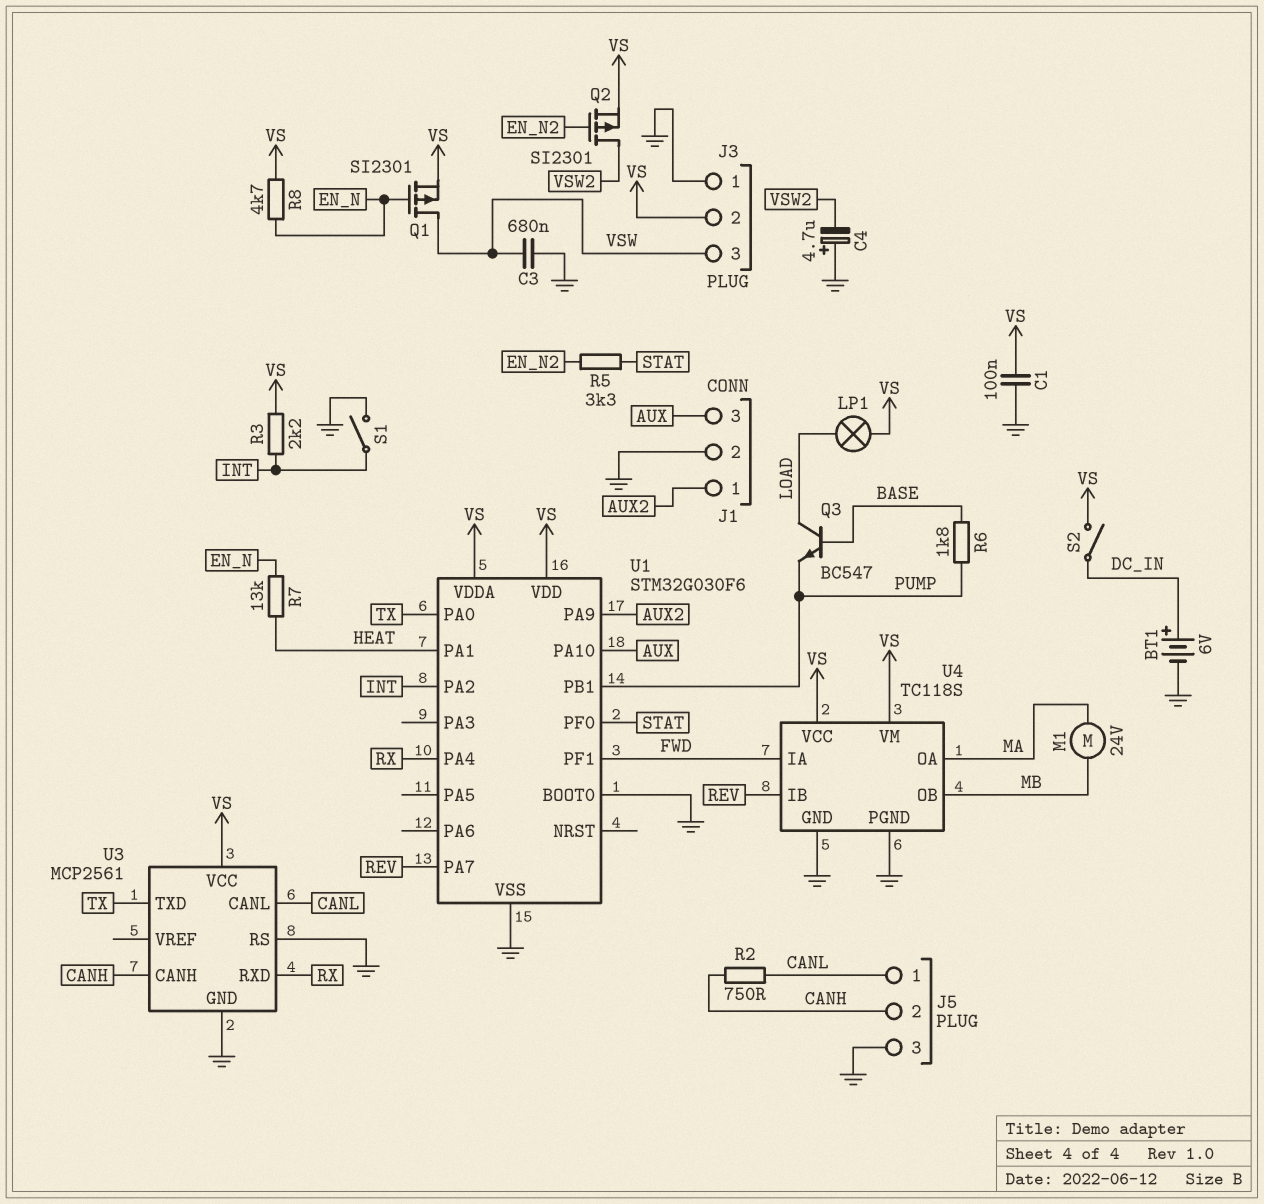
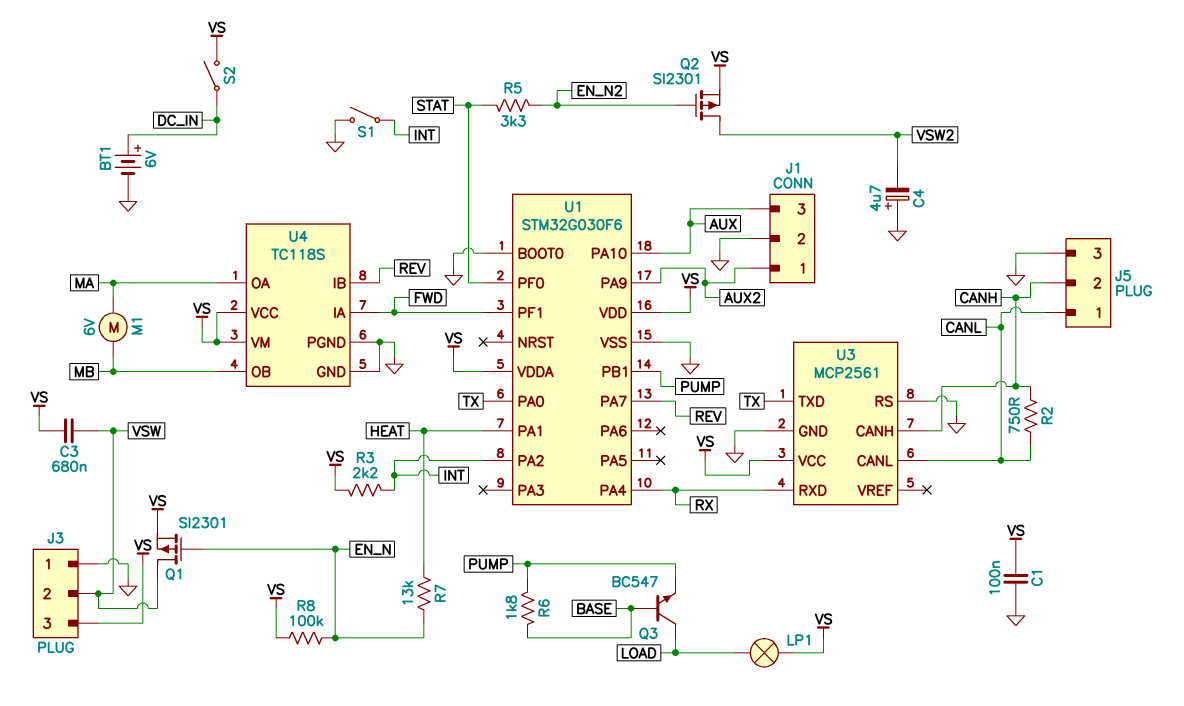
C3: 680nF (GND, VSW) -> 680nF (VS, VSW)
J3 pin 2: VS -> VSW
J3 pin 3: VSW -> VS
M1: motor 24V (MA, MB) -> motor 6V (MA, MB)
R8: 4.7k (EN_N, VS) -> 100k (EN_N, VS)

